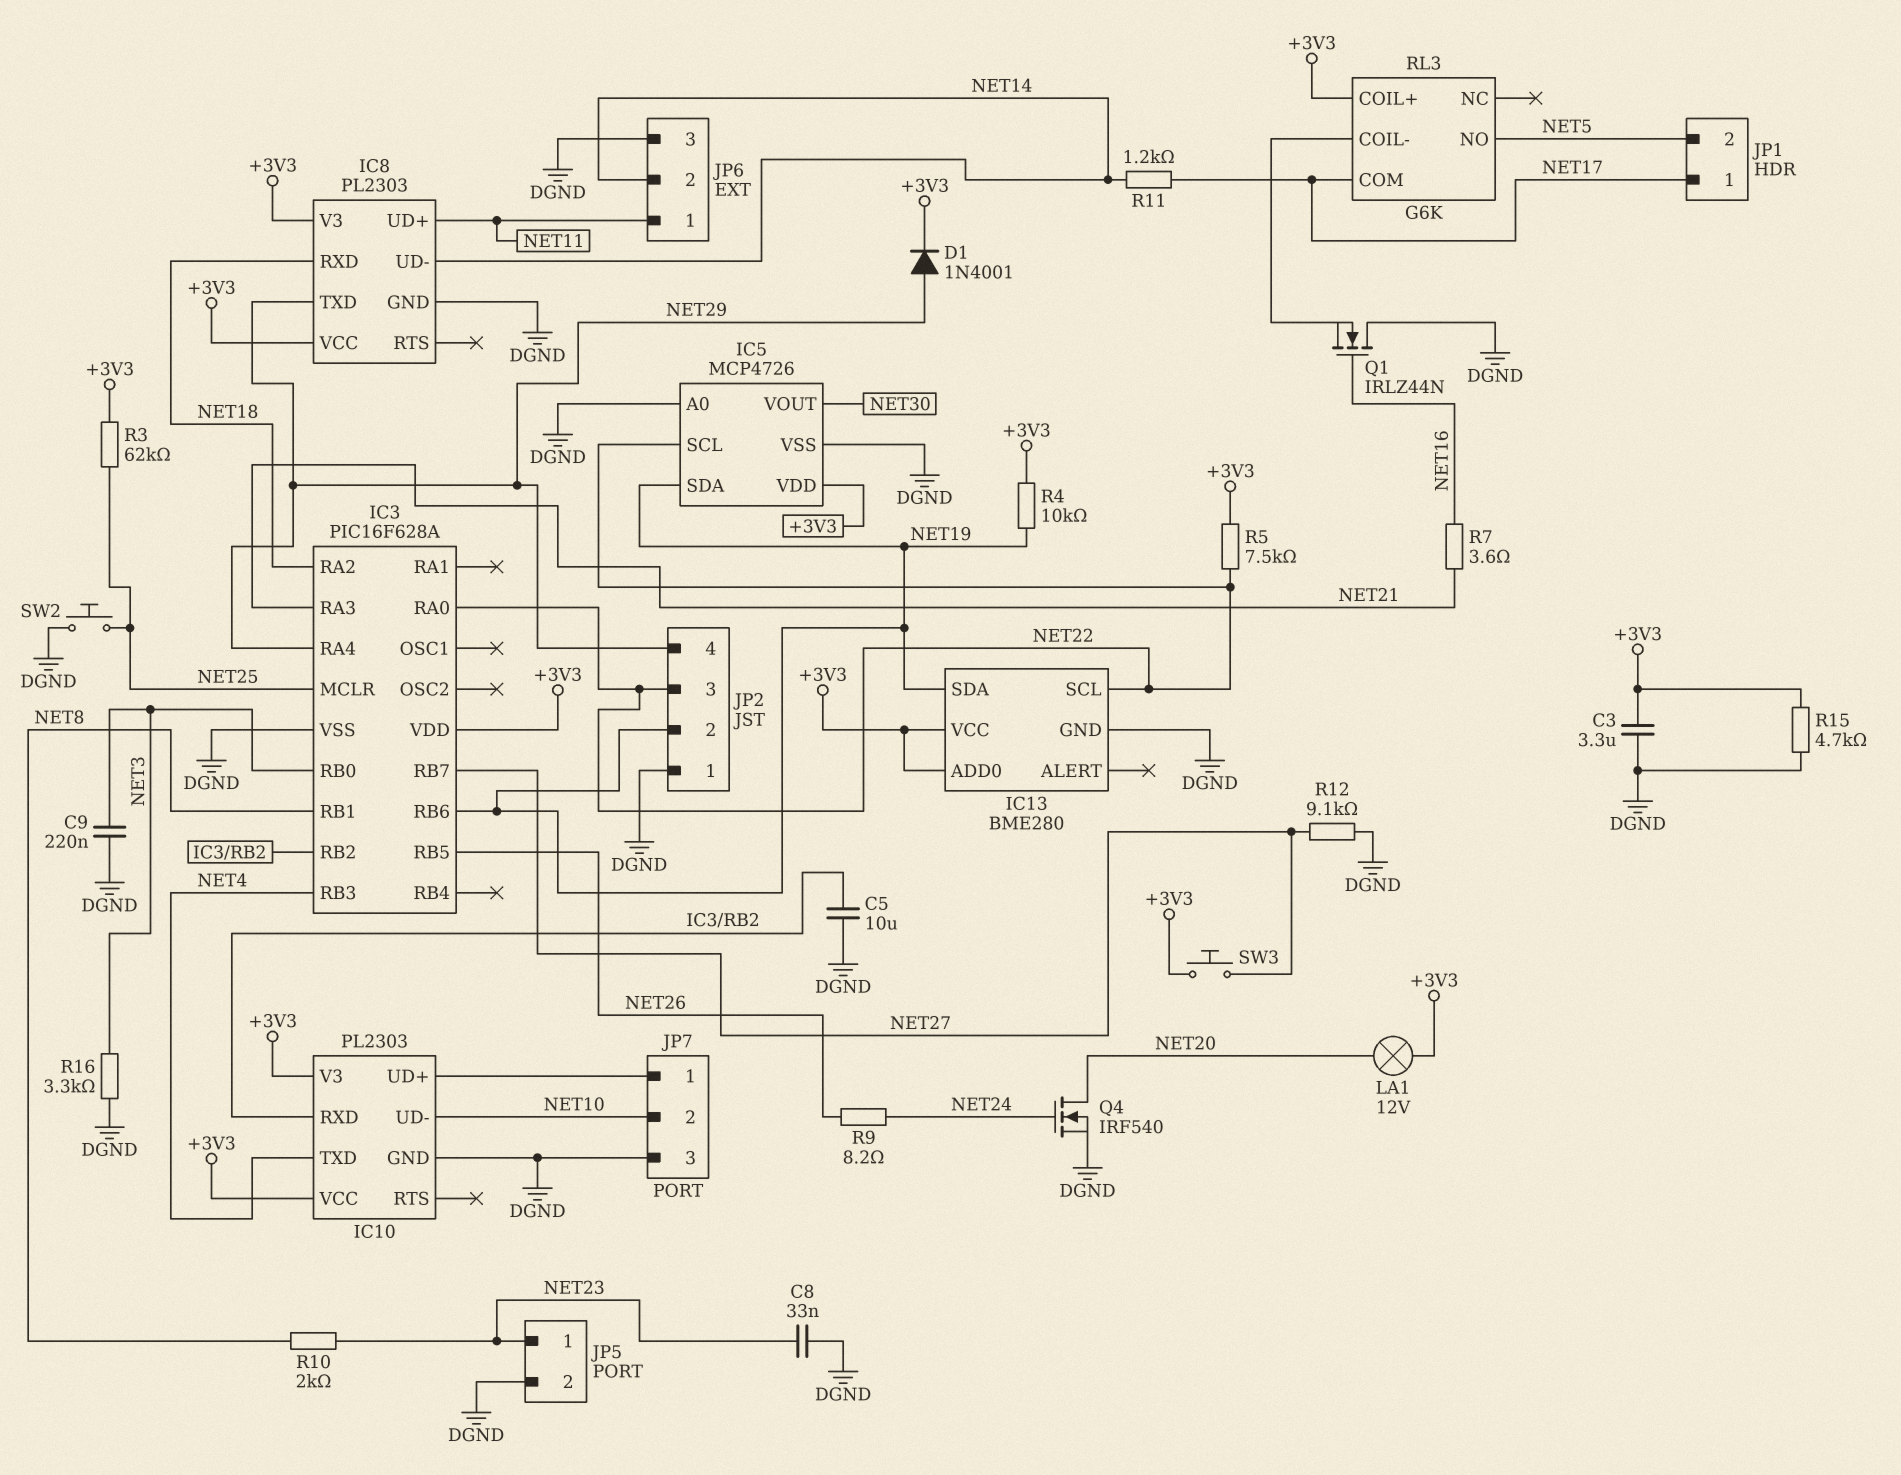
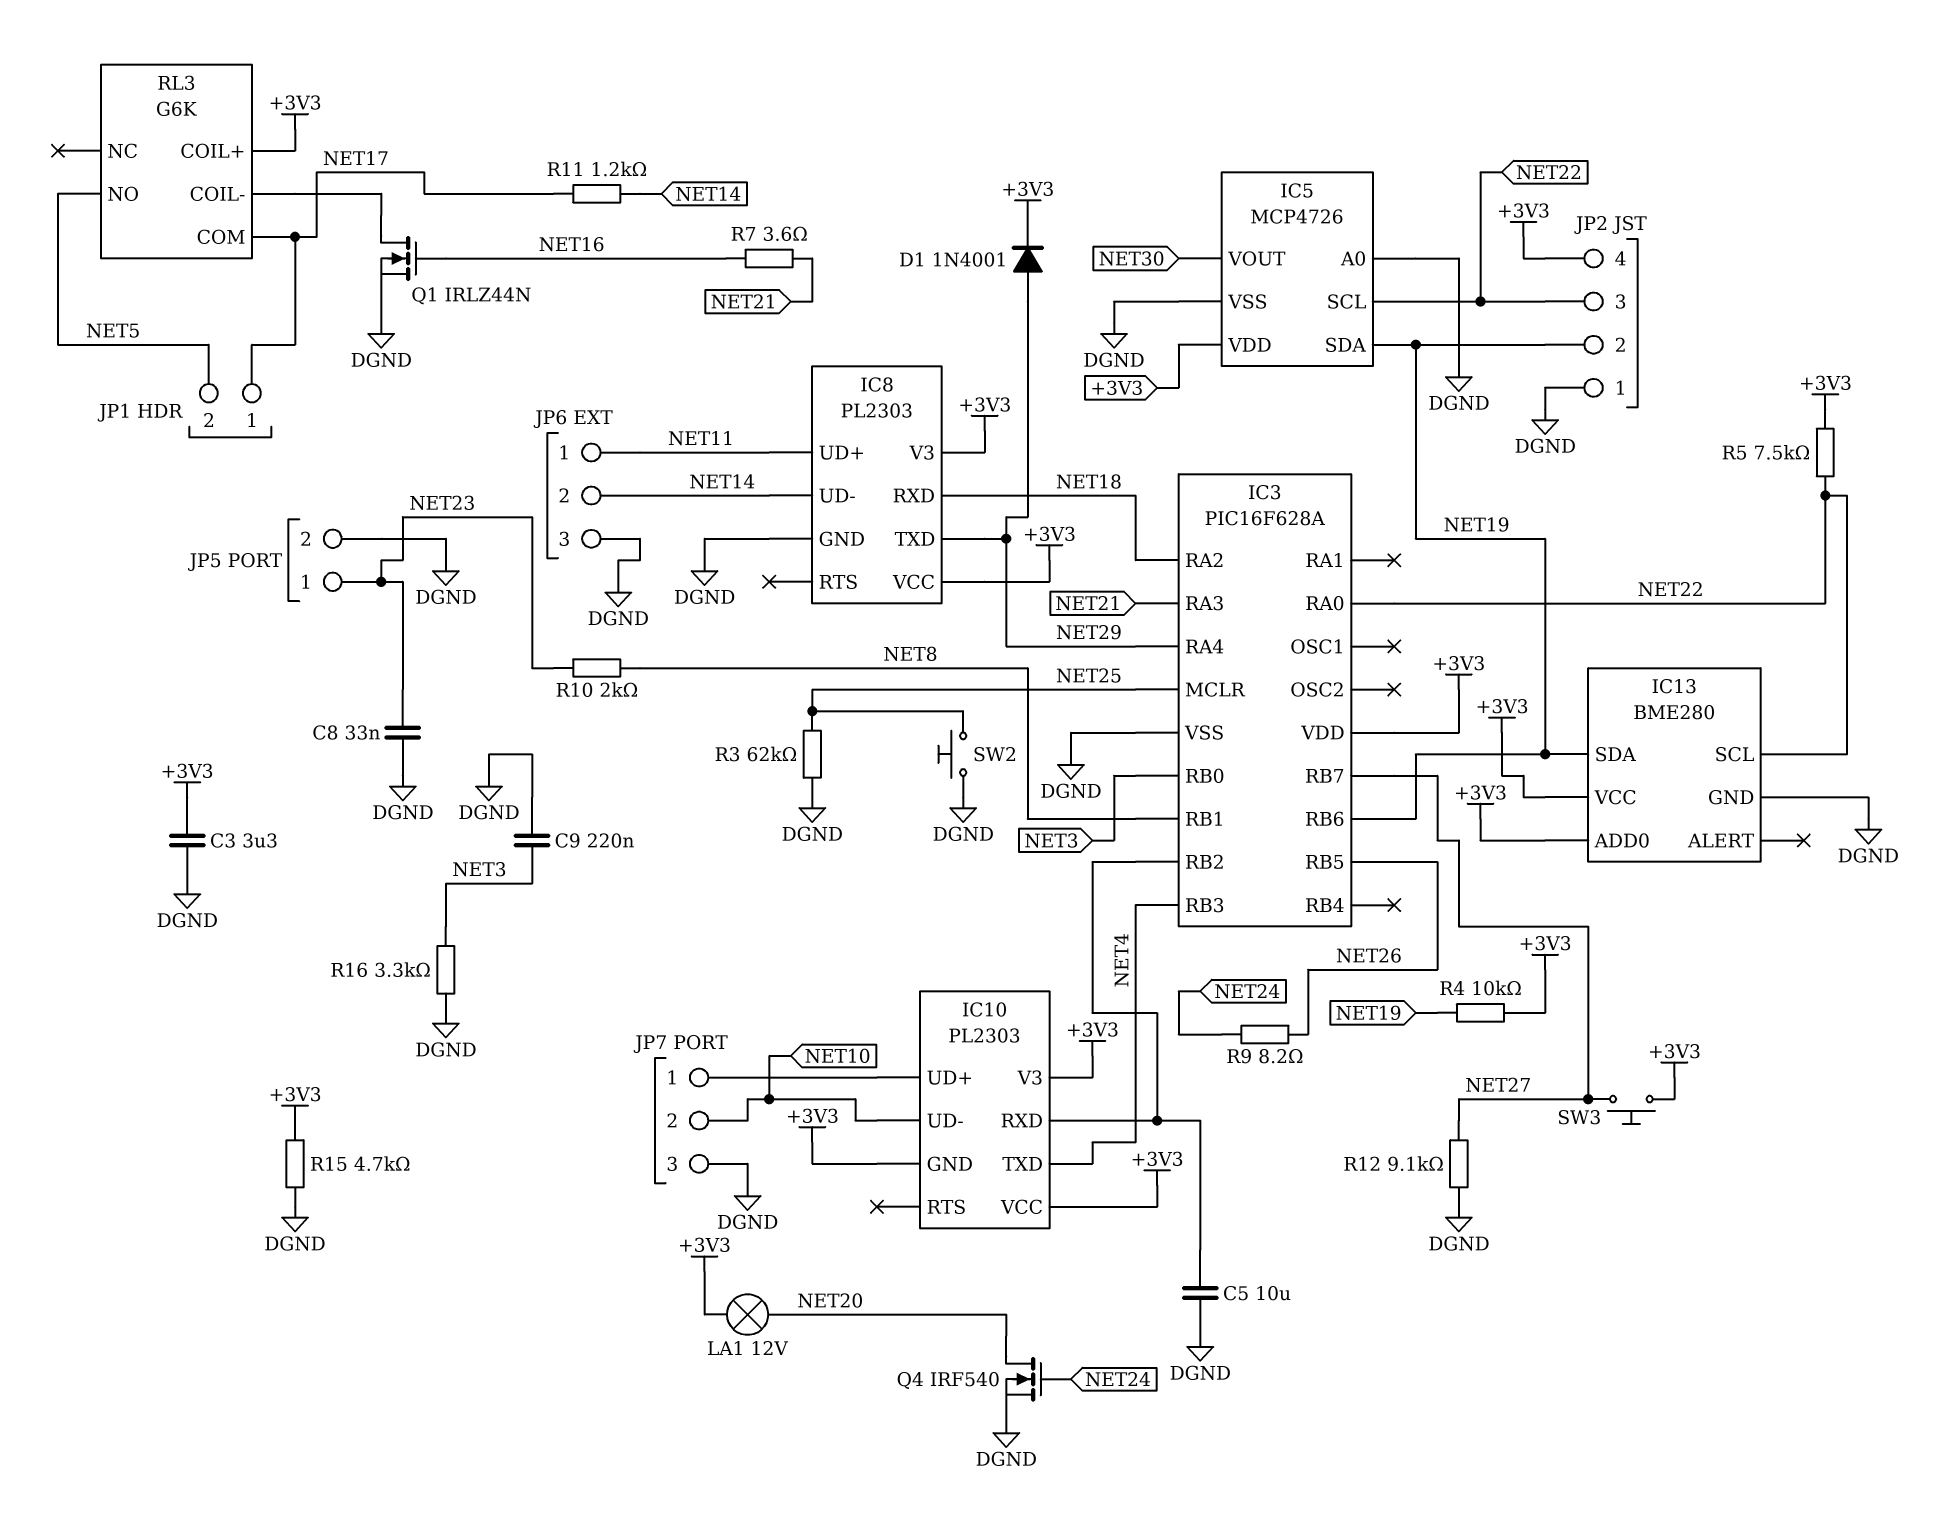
IC10 pin GND: DGND -> +3V3
JP2 pin 4: NET29 -> +3V3
Q1: NMOS IRLZ44N (G NET16, D DGND, S RL3/COIL-) -> NMOS IRLZ44N (G NET16, D RL3/COIL-, S DGND)
R3: 62k (+3V3, NET25) -> 62k (DGND, NET25)

